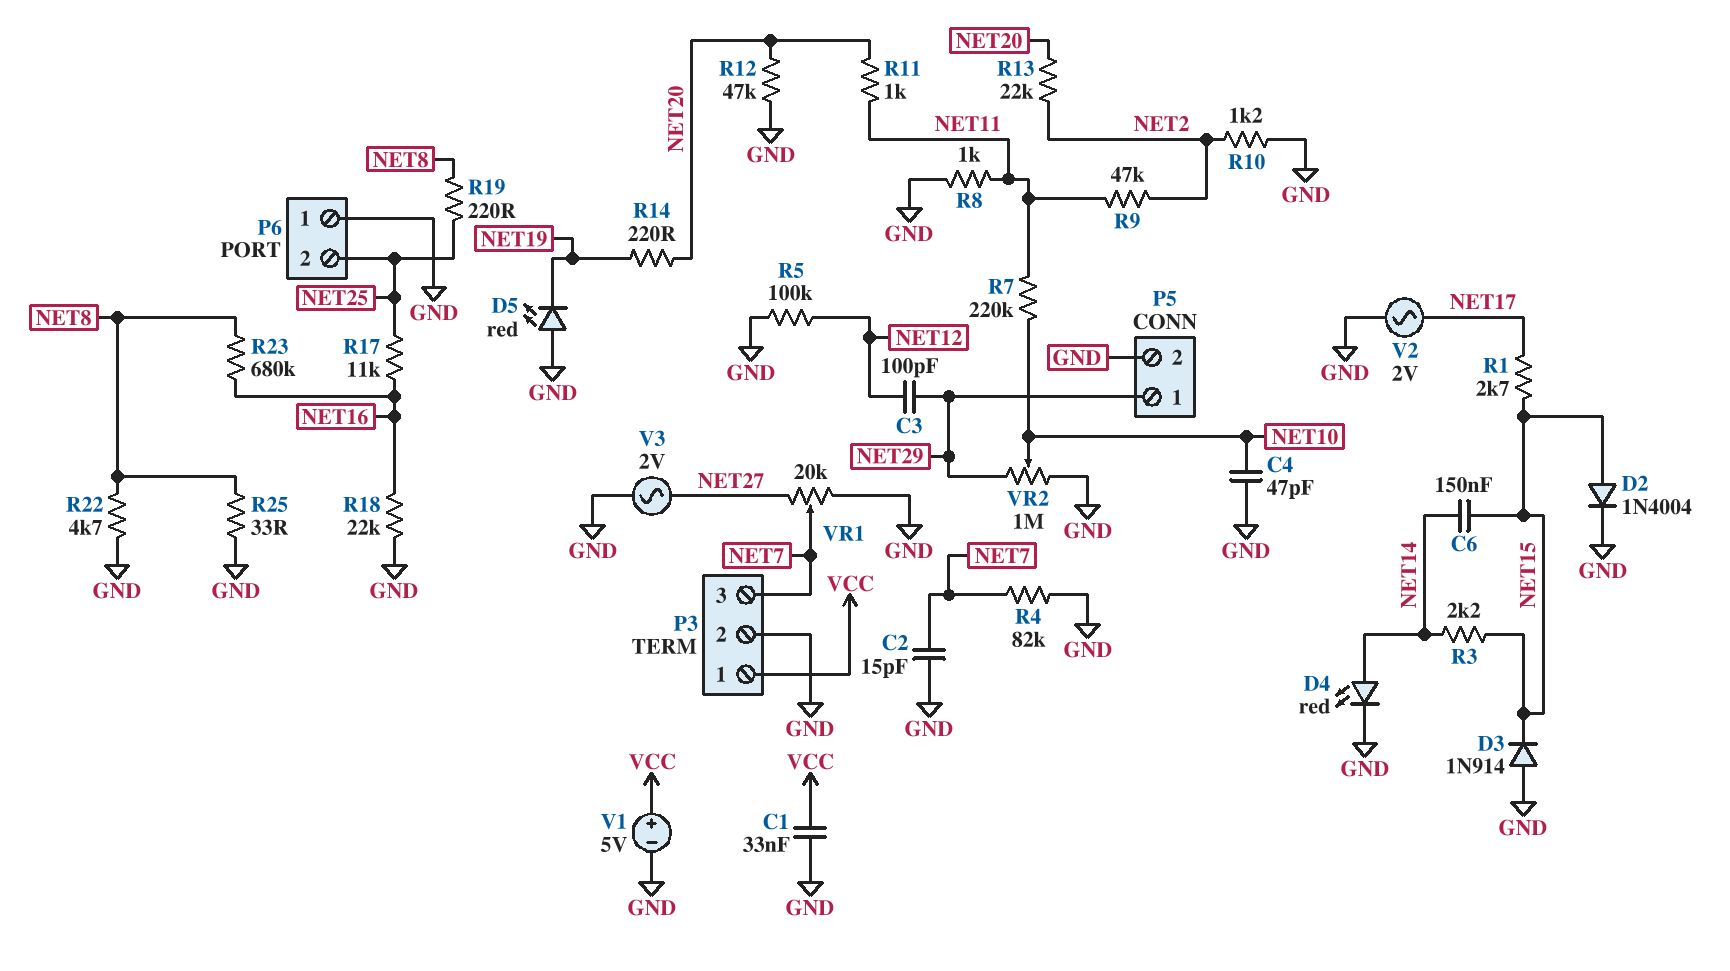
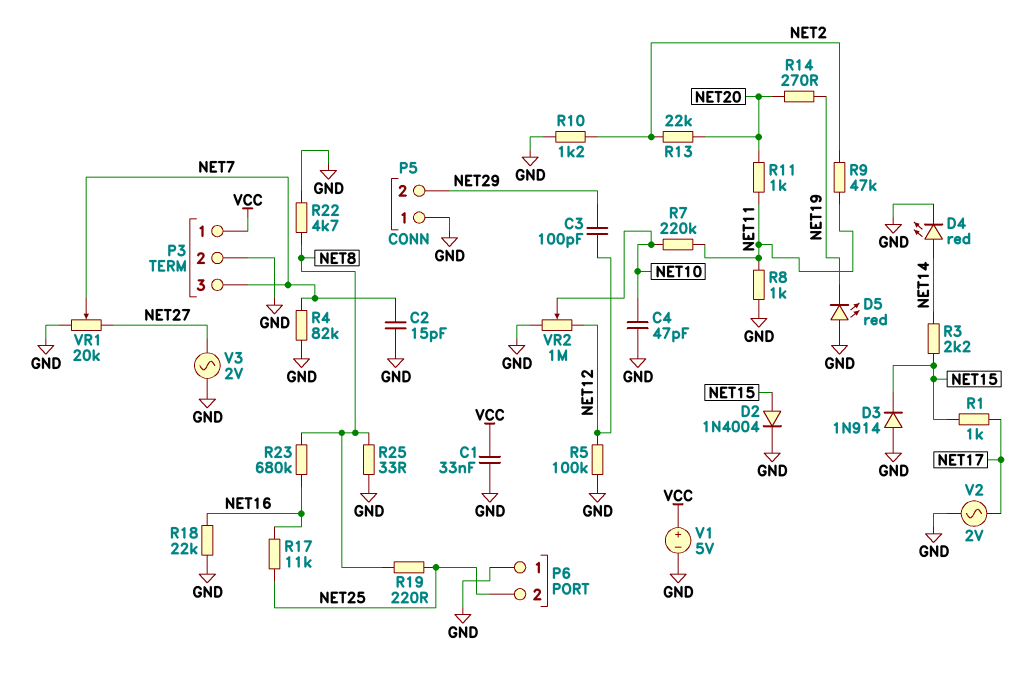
C6: 150nF (NET14, NET15) -> none
P5 pin 1: NET29 -> GND
P5 pin 2: GND -> NET29
R1: 2.7k (NET15, NET17) -> 1k (NET15, NET17)
R12: 47k (GND, NET20) -> none
R14: 220 (NET19, NET20) -> 270 (NET19, NET20)
VR2: 1M (GND, NET29, wiper NET10) -> 1M (GND, NET12, wiper NET10)

